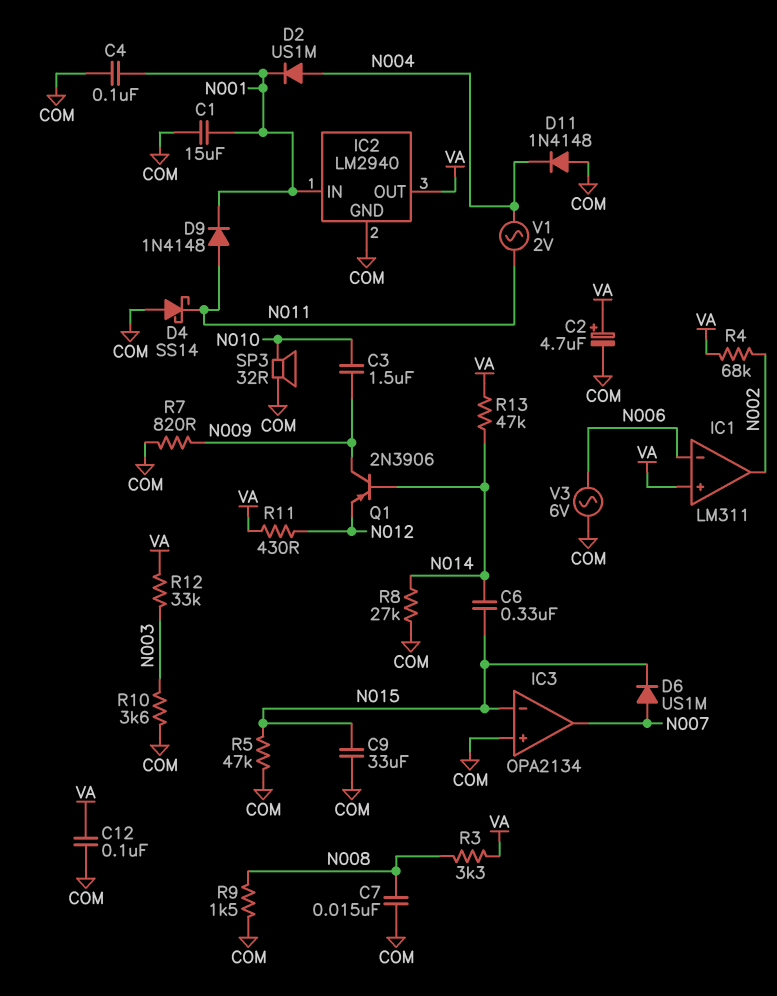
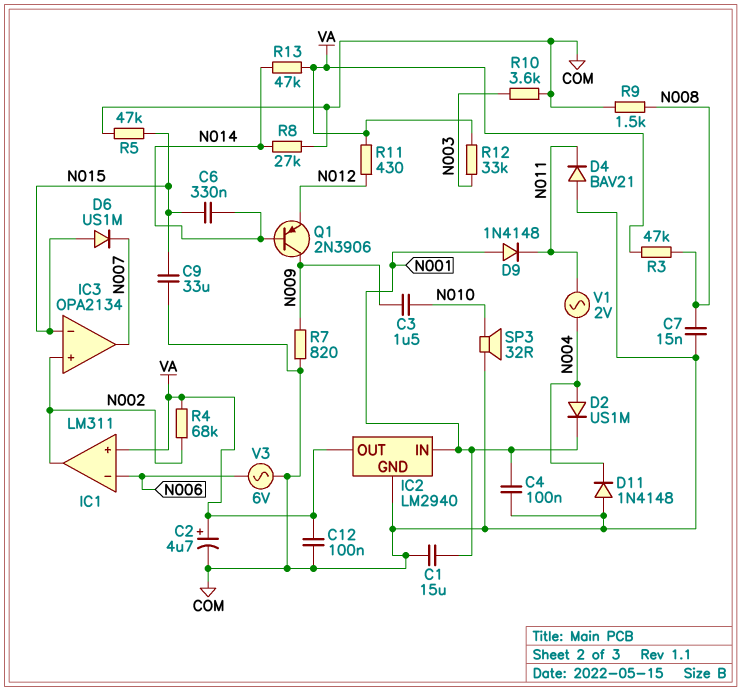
D4: schottky SS14 (A COM, K N011) -> diode BAV21 (A COM, K N011)
D6: diode US1M (A N007, K N015) -> diode US1M (A N015, K N007)
D9: diode 1N4148 (A N011, K N001) -> diode 1N4148 (A N001, K N011)
IC3 pin in+: COM -> N002
R3: 3.3k (N008, VA) -> 47k (N008, VA)

